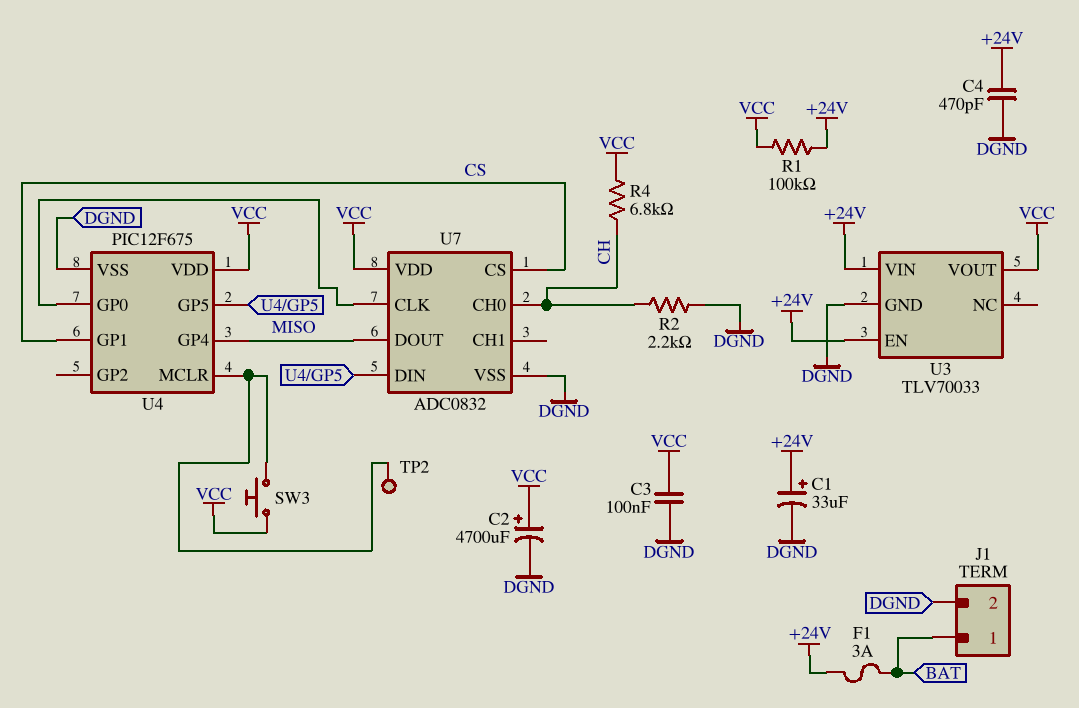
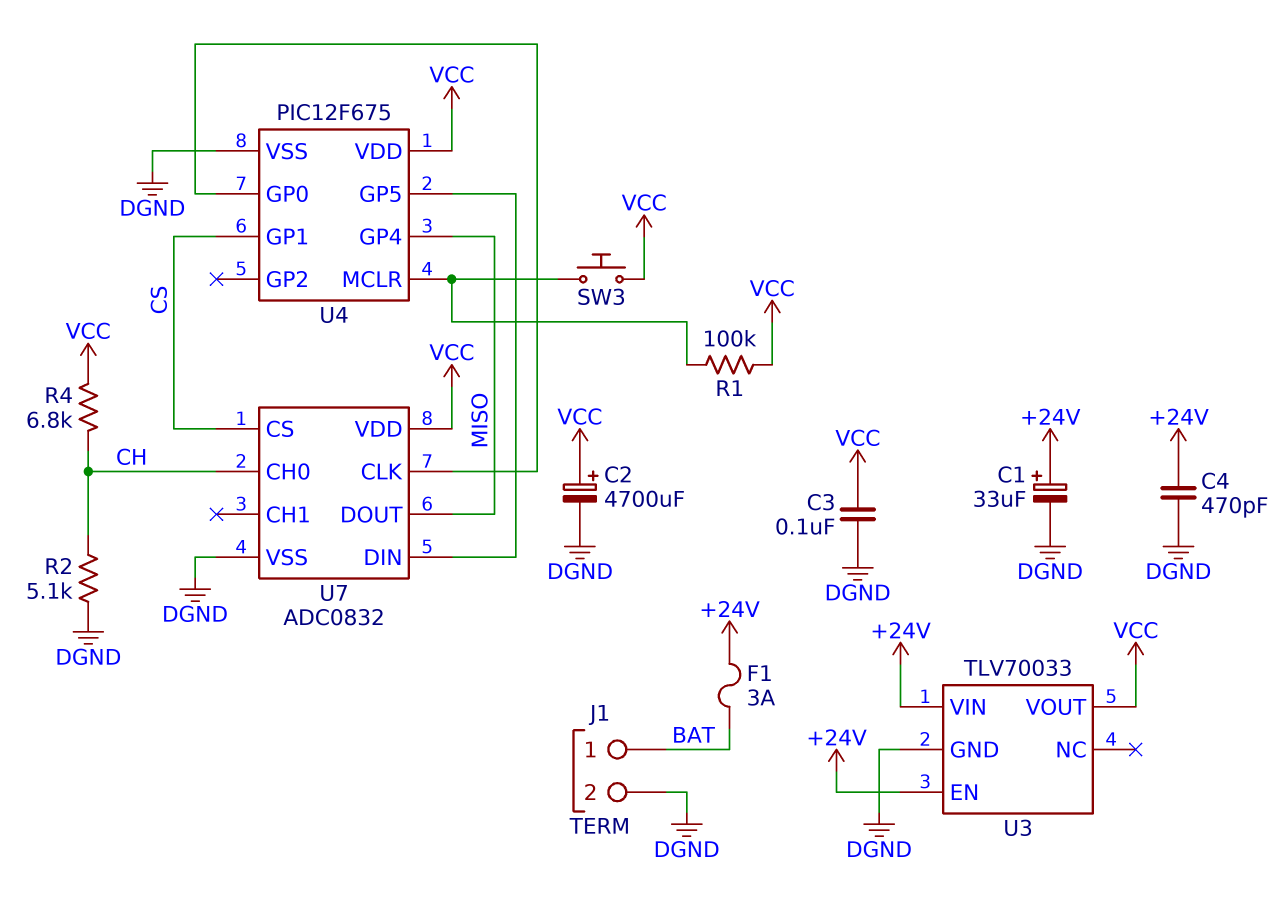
R1: 100k (+24V, VCC) -> 100k (U4/MCLR, VCC)
R2: 2.2k (CH, DGND) -> 5.1k (CH, DGND)
TP2: test point (U4/MCLR) -> none

